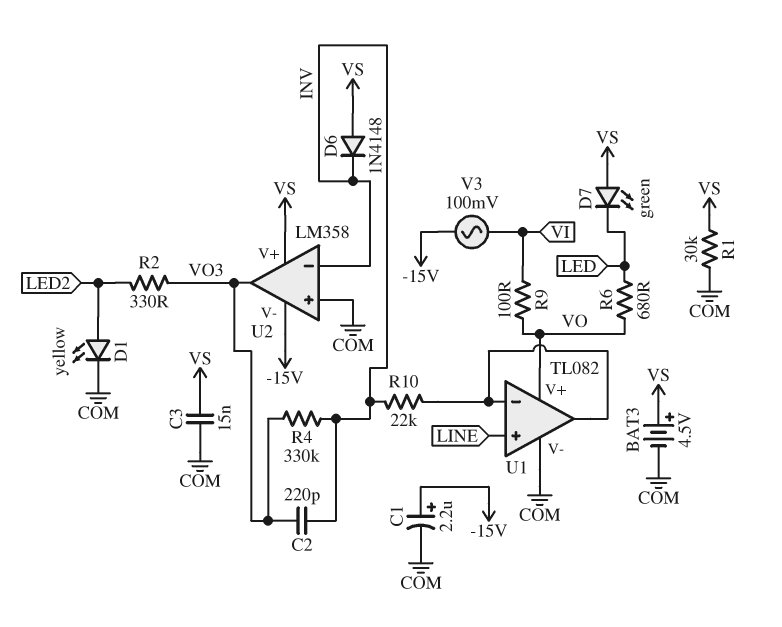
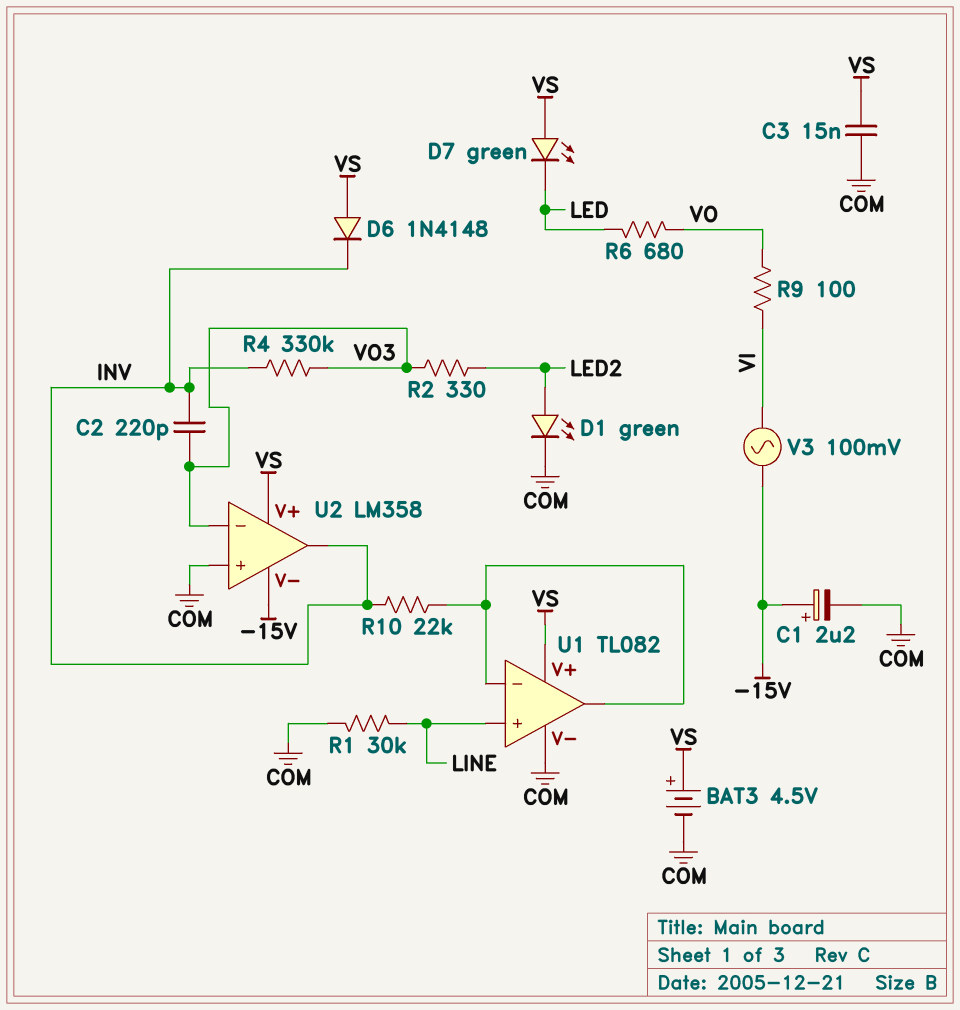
D1: LED yellow (A LED2, K COM) -> LED green (A LED2, K COM)
R1: 30k (COM, VS) -> 30k (COM, LINE)
U1 pin V+: VO -> VS
U2 pin in-: INV -> VO3
U2 pin out: VO3 -> INV

